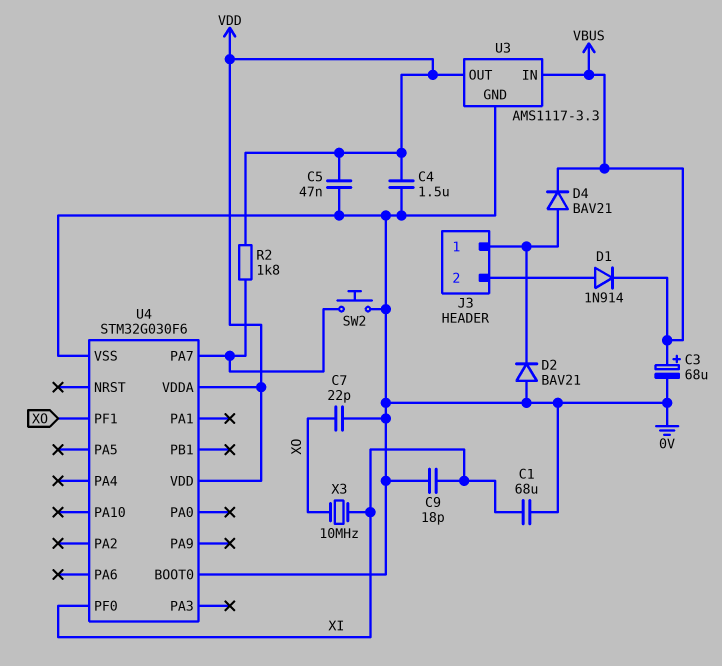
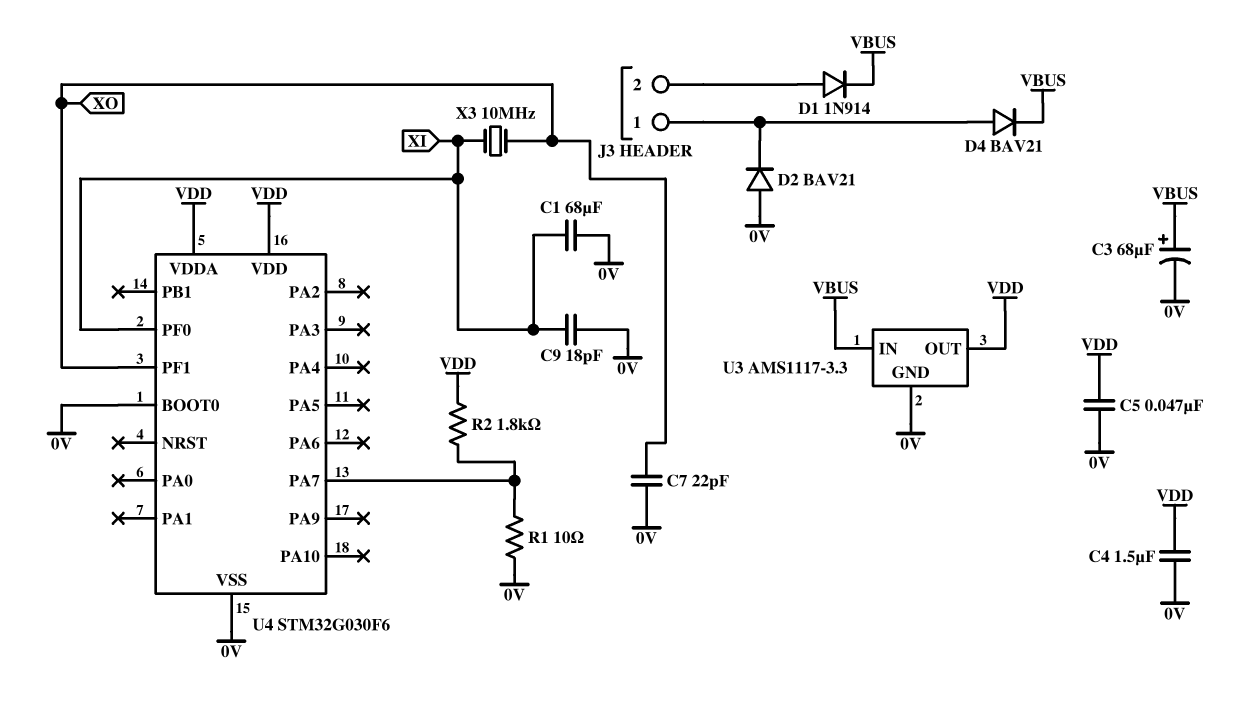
R1: none -> 10 (0V, U4/PA7)
SW2: button (0V, U4/PA7) -> none

